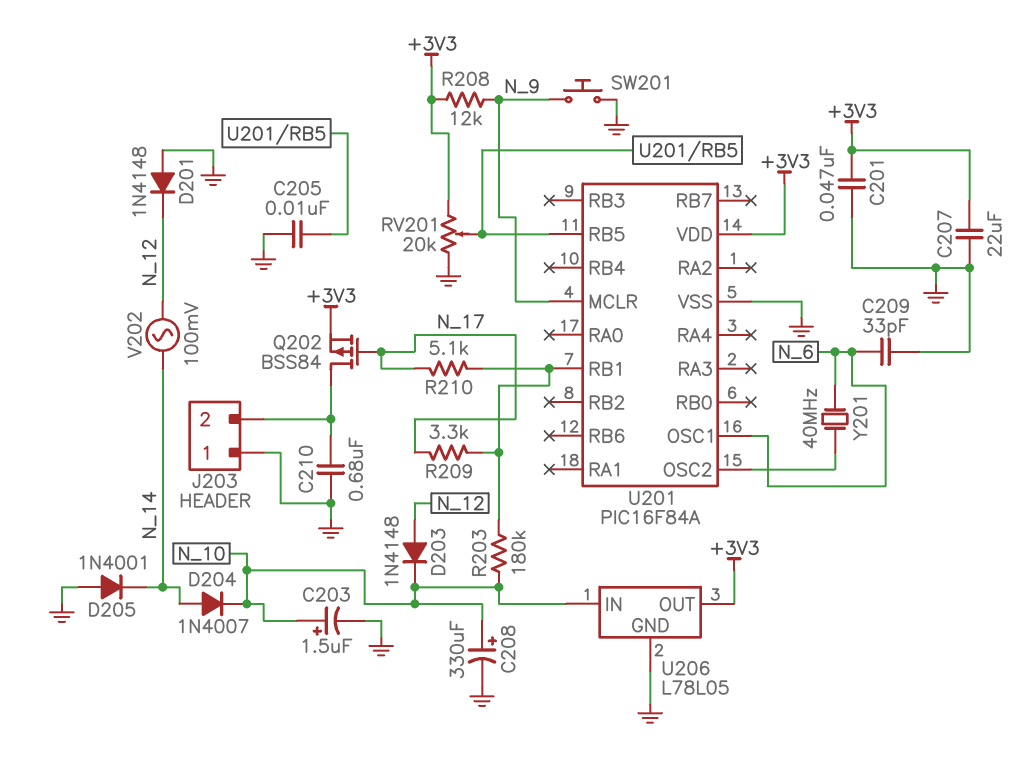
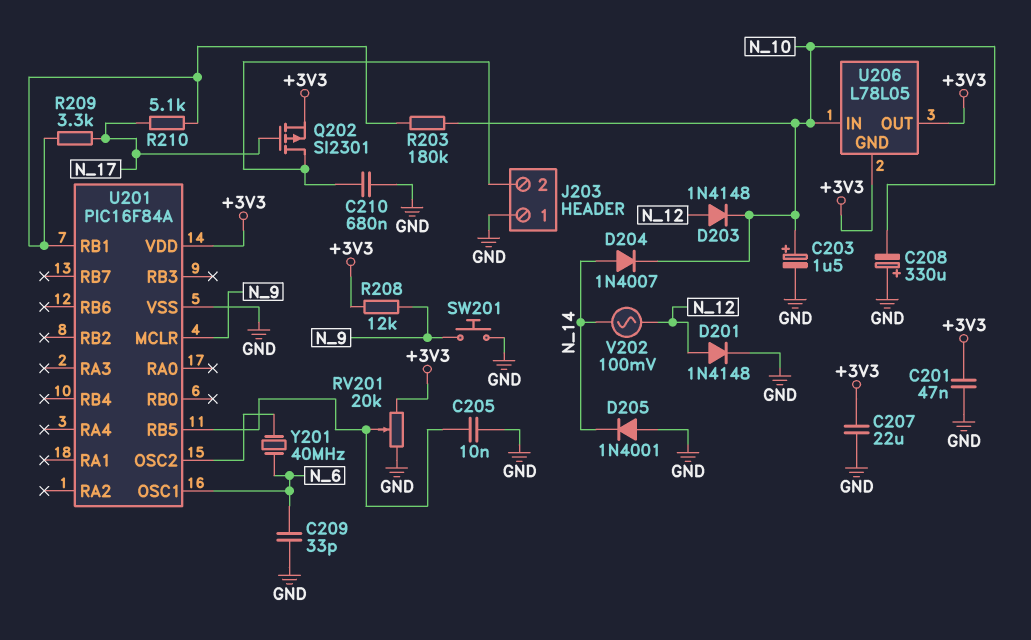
C208: 330uF (plus N_10, minus GND) -> 330uF (plus GND, minus N_10)
D201: diode 1N4148 (A GND, K N_12) -> diode 1N4148 (A N_12, K GND)
Q202: PMOS BSS84 (G N_17, D J203/2, S +3V3) -> PMOS SI2301 (G N_17, D J203/2, S +3V3)
U206 pin GND: GND -> +3V3

